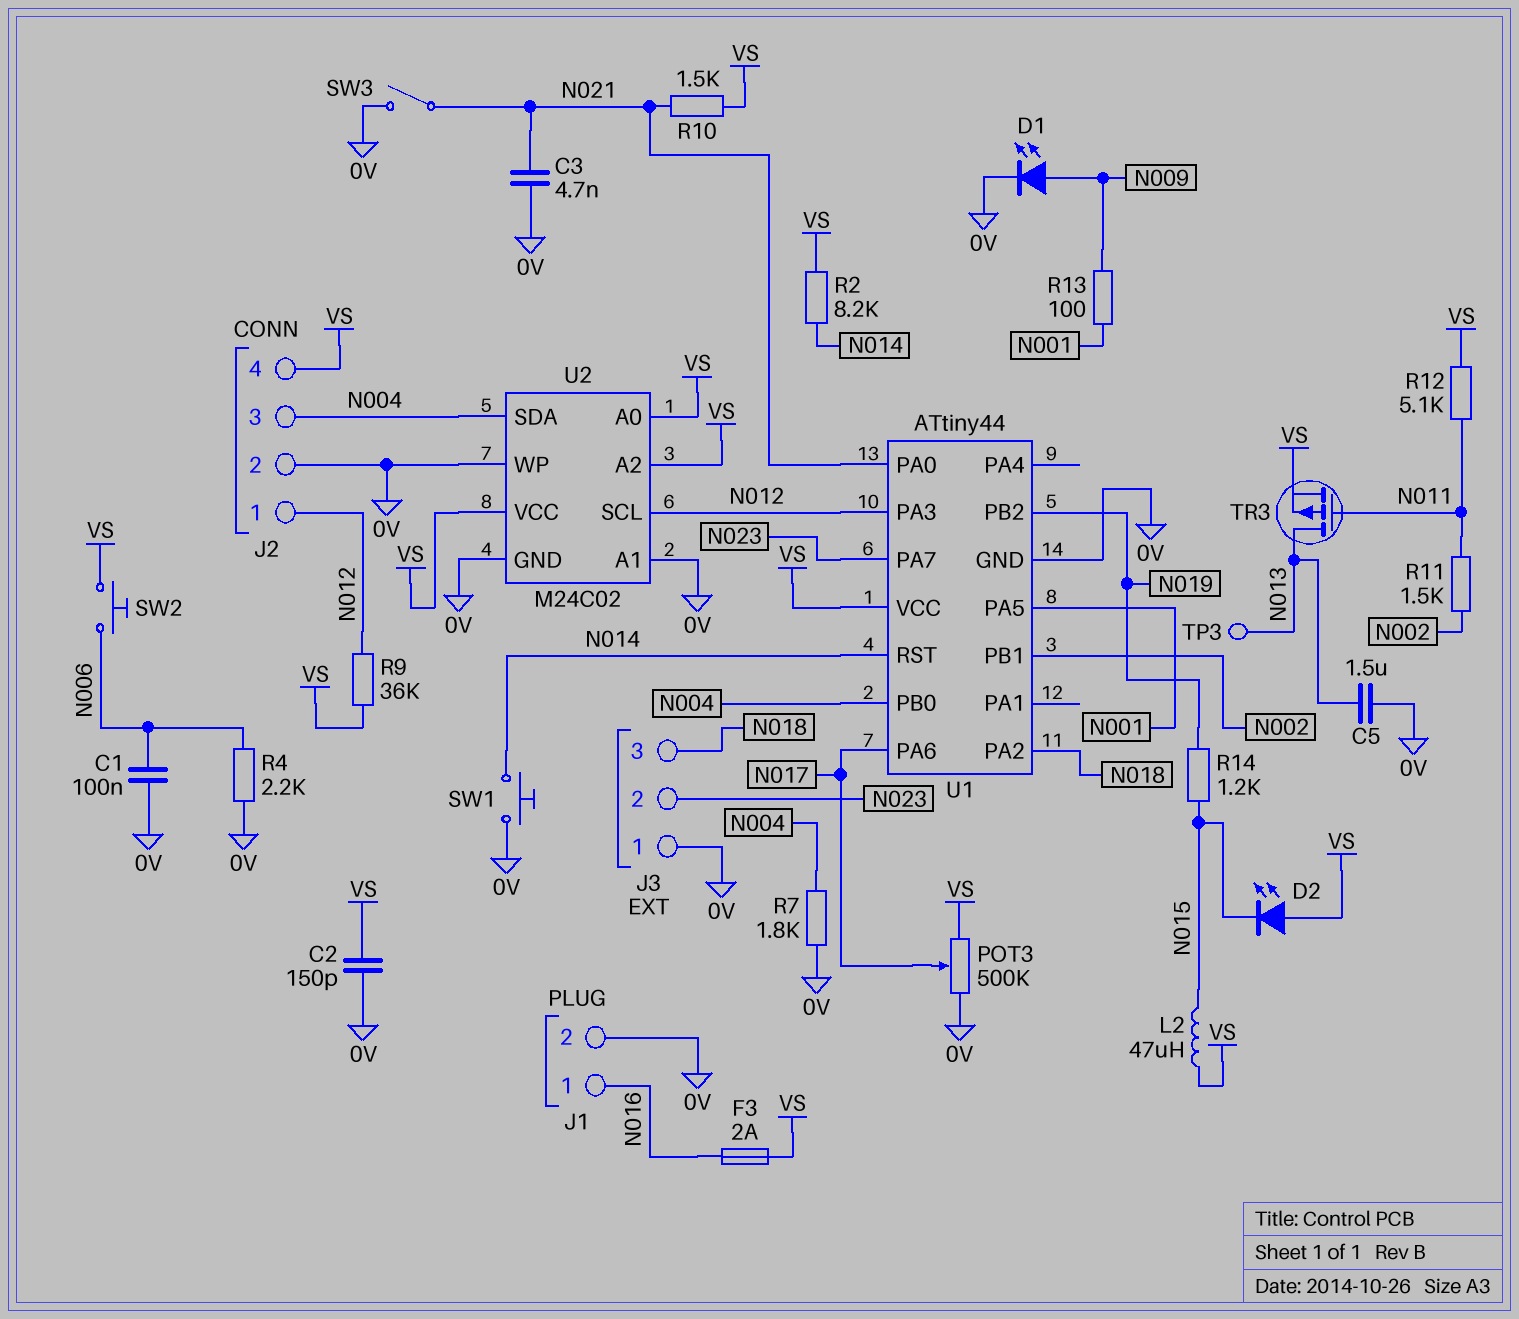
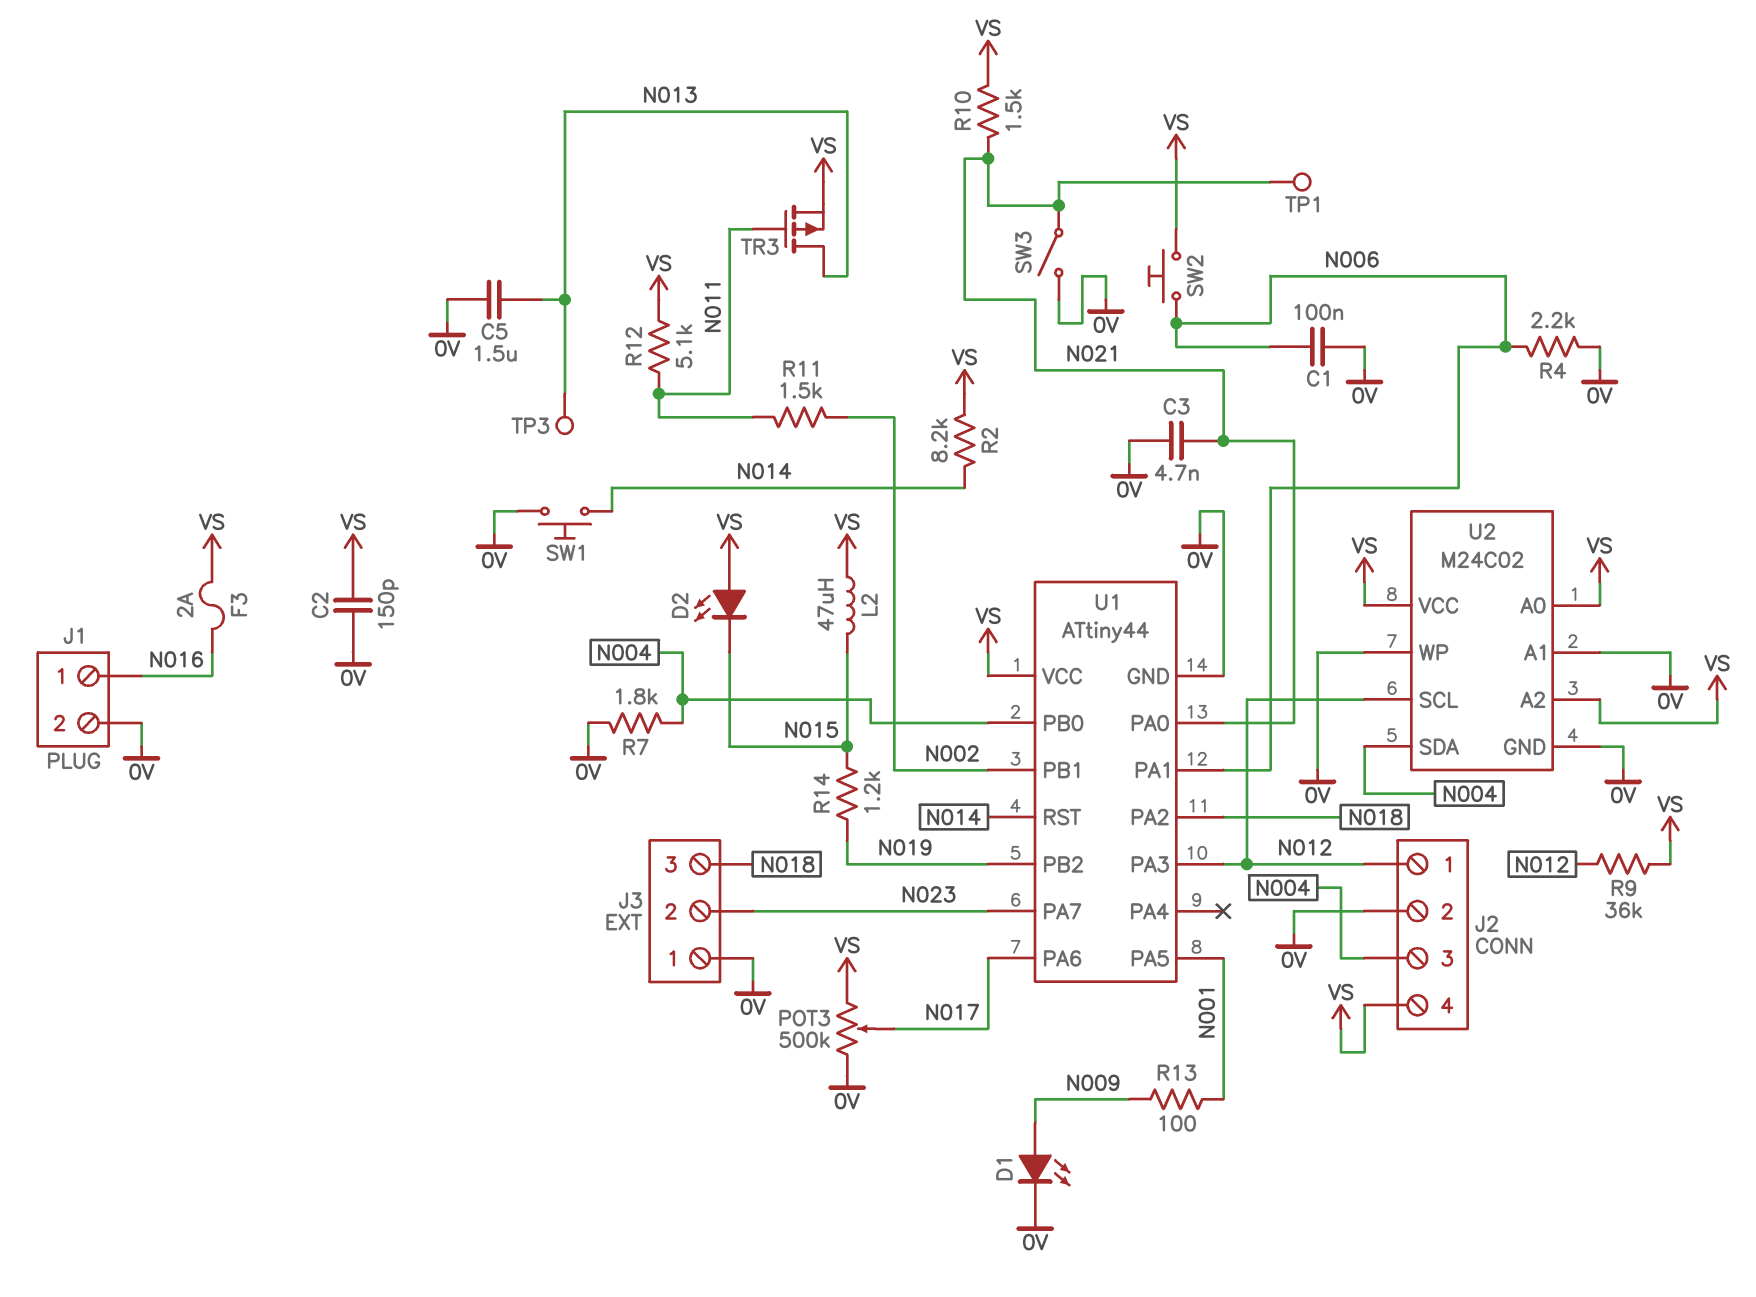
TP1: none -> test point (N021)
U1 pin PA1: none -> N006

